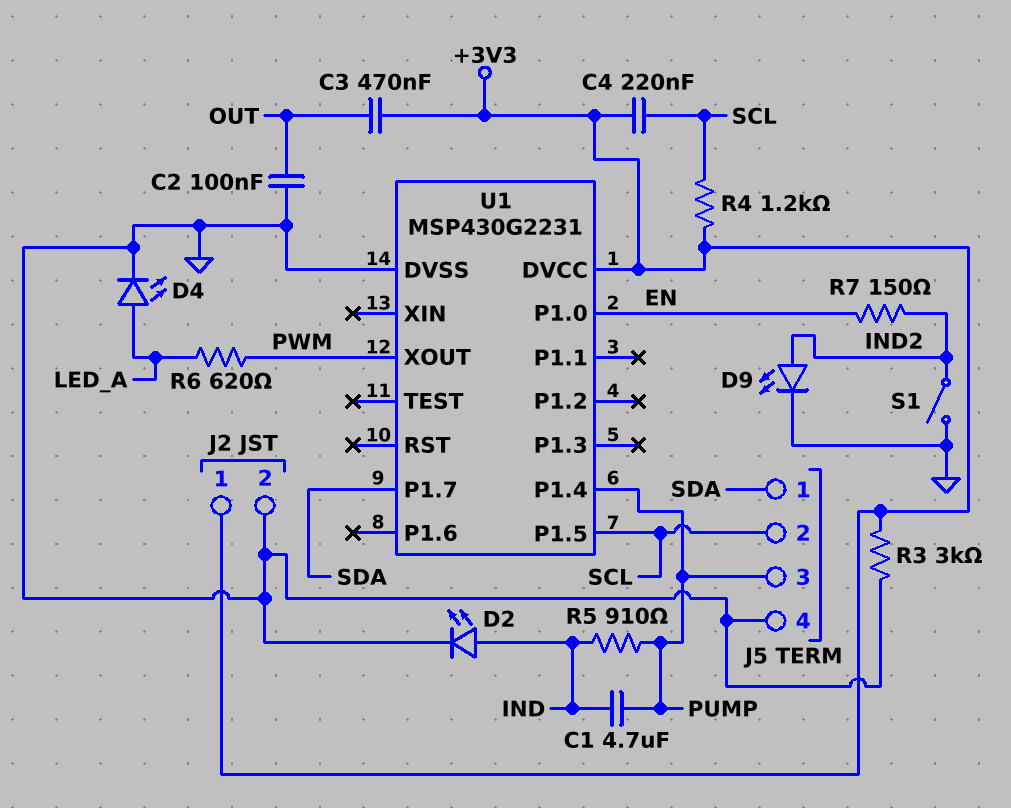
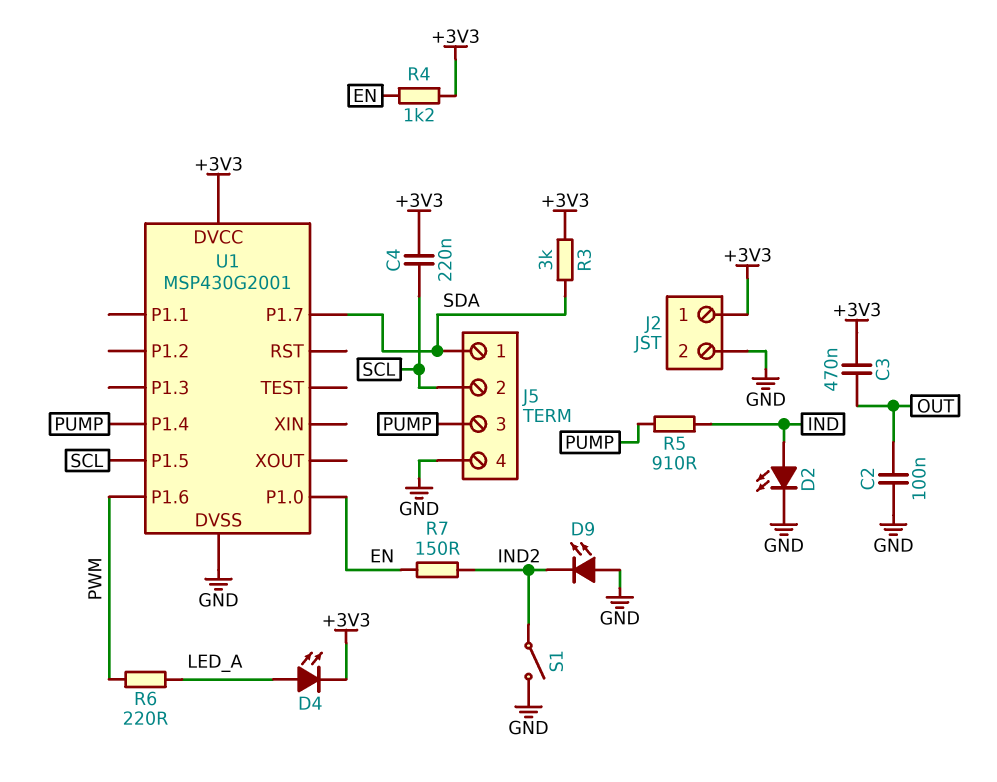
C1: 4.7uF (IND, PUMP) -> none
D4: LED (A LED_A, K GND) -> LED (A LED_A, K +3V3)
D9: LED (A IND2, K GND) -> LED (A GND, K IND2)
R3: 3k (+3V3, GND) -> 3k (+3V3, SDA)
R4: 1.2k (+3V3, SCL) -> 1.2k (+3V3, EN)
R6: 620 (LED_A, PWM) -> 220 (LED_A, PWM)
U1: MSP430G2231 -> MSP430G2001
U1 pin P1.6: none -> PWM
U1 pin XOUT: PWM -> none

